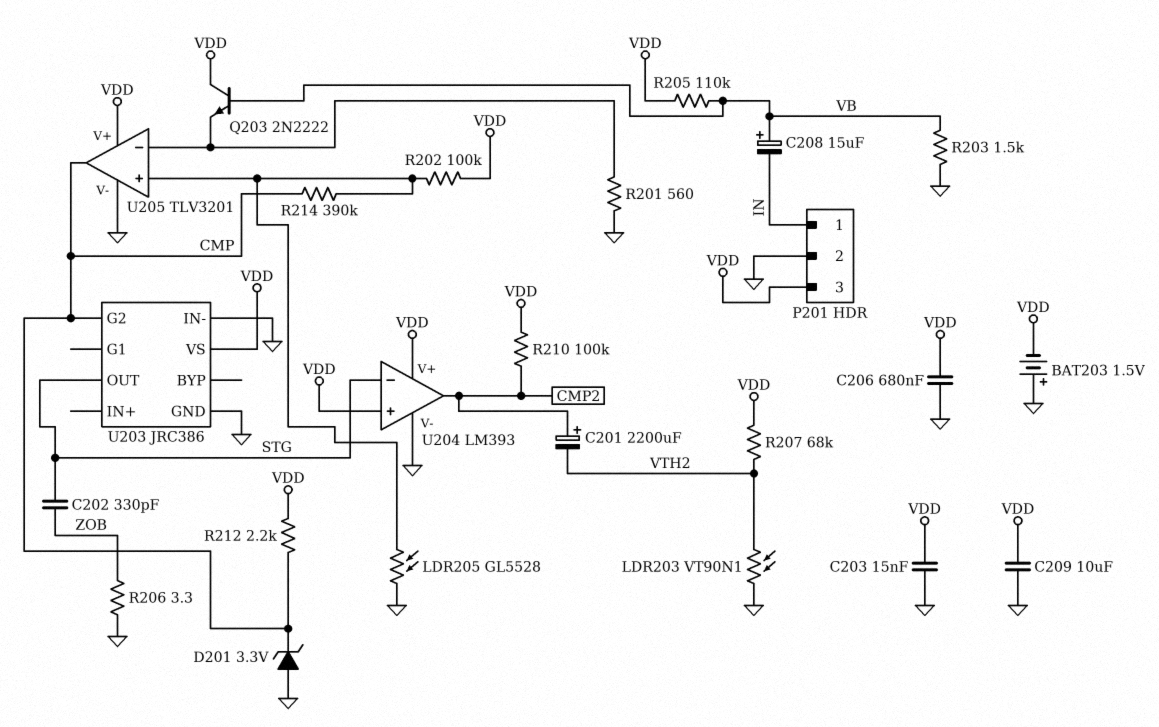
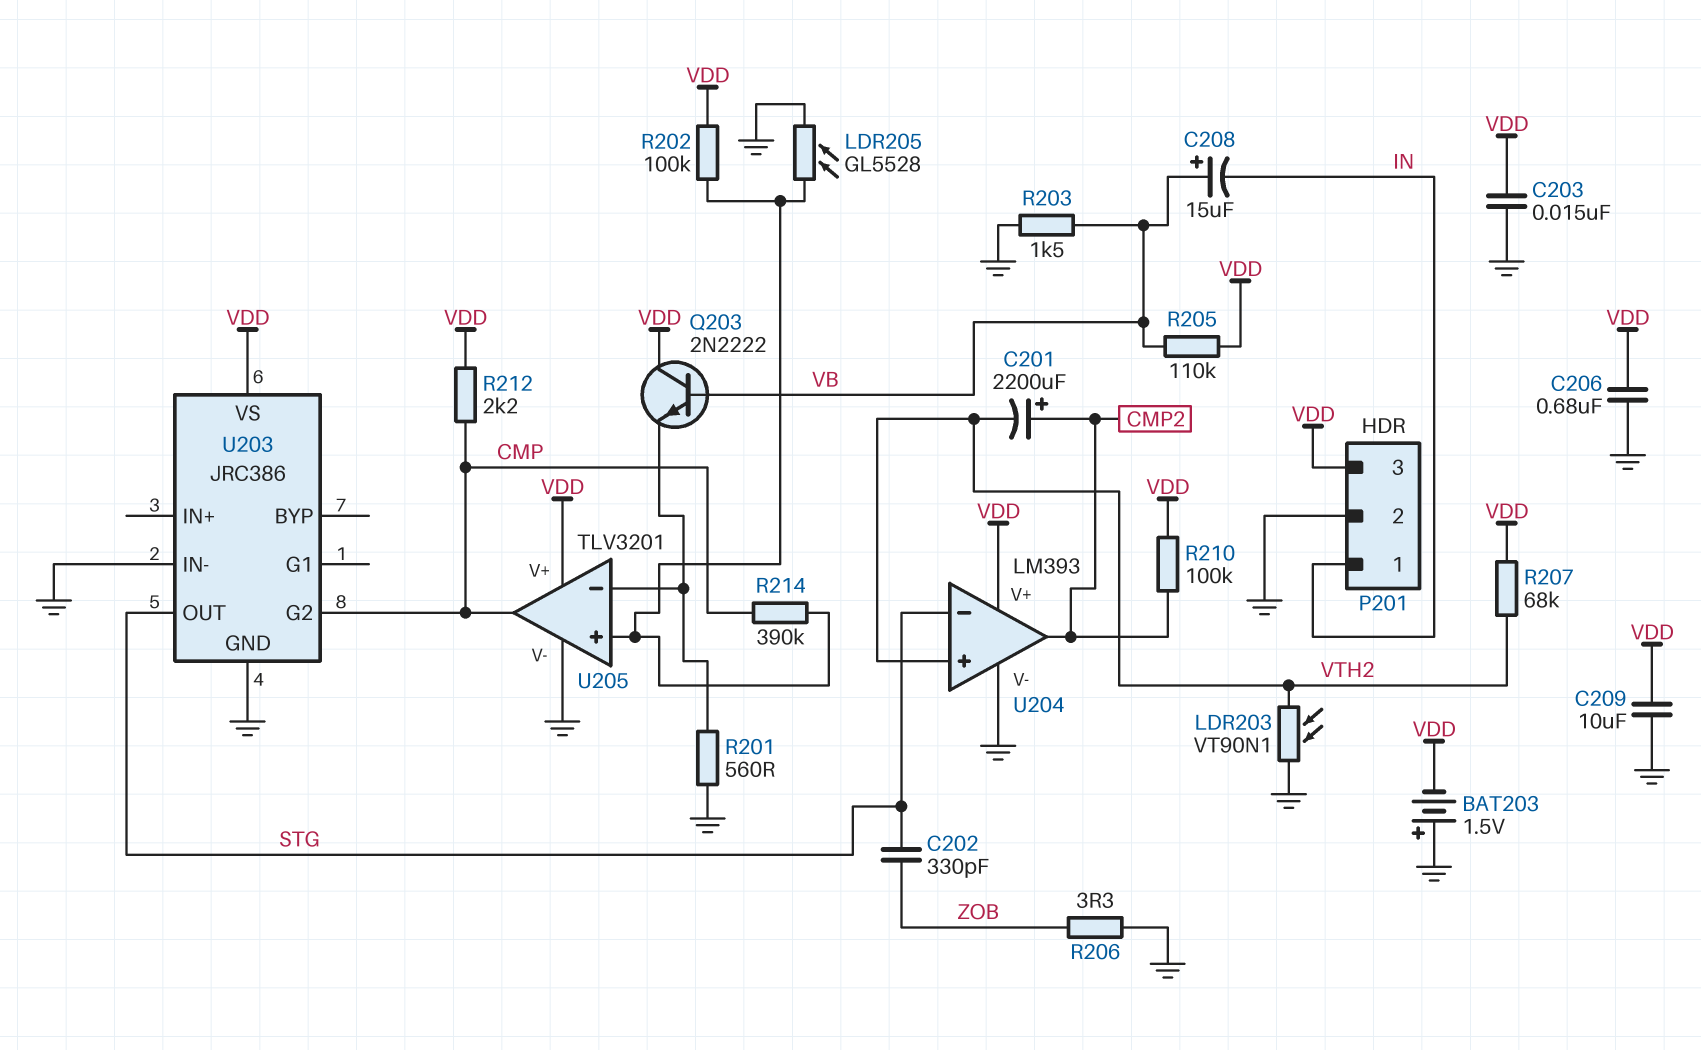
D201: zener 3.3V (A GND, K CMP) -> none
U204 pin in+: VDD -> VTH2

